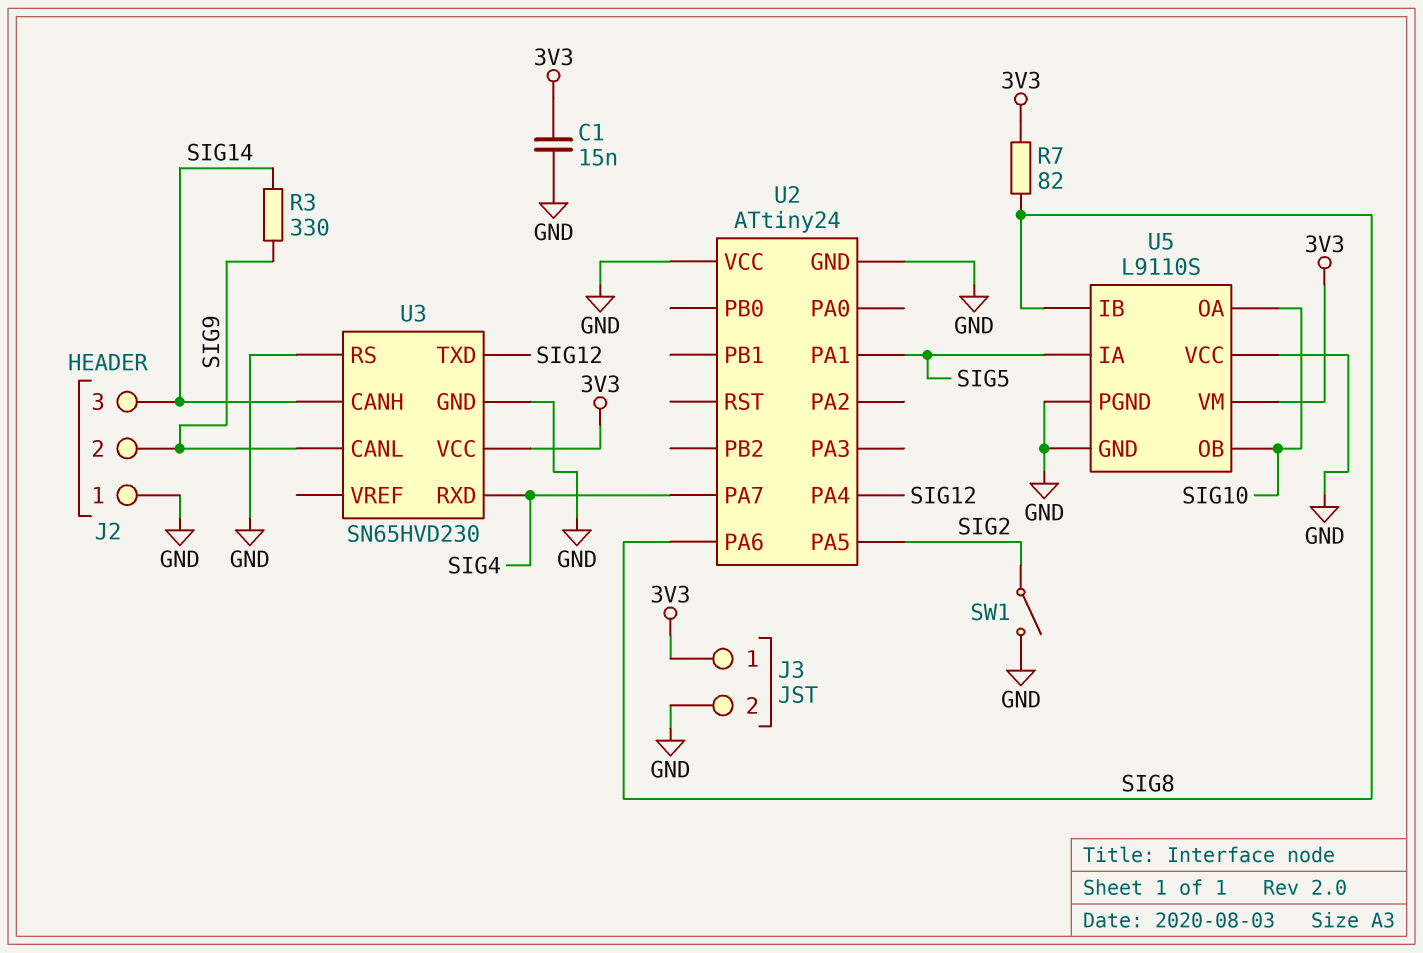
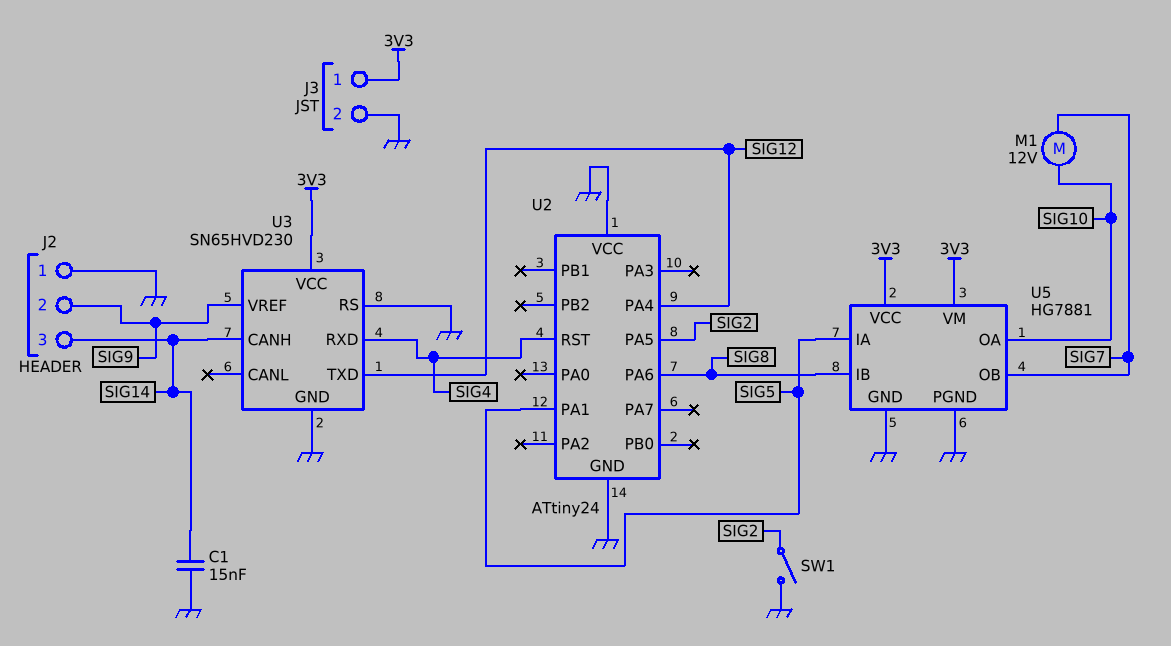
C1: 15nF (3V3, GND) -> 15nF (GND, SIG14)
M1: none -> motor 12V (SIG7, SIG10)
R3: 330 (SIG9, SIG14) -> none
R7: 82 (3V3, SIG8) -> none
U2 pin PA7: SIG4 -> none
U2 pin RST: none -> SIG4
U3 pin CANL: SIG9 -> none
U3 pin VREF: none -> SIG9
U5: L9110S -> HG7881
U5 pin OB: SIG10 -> SIG7
U5 pin VCC: GND -> 3V3

